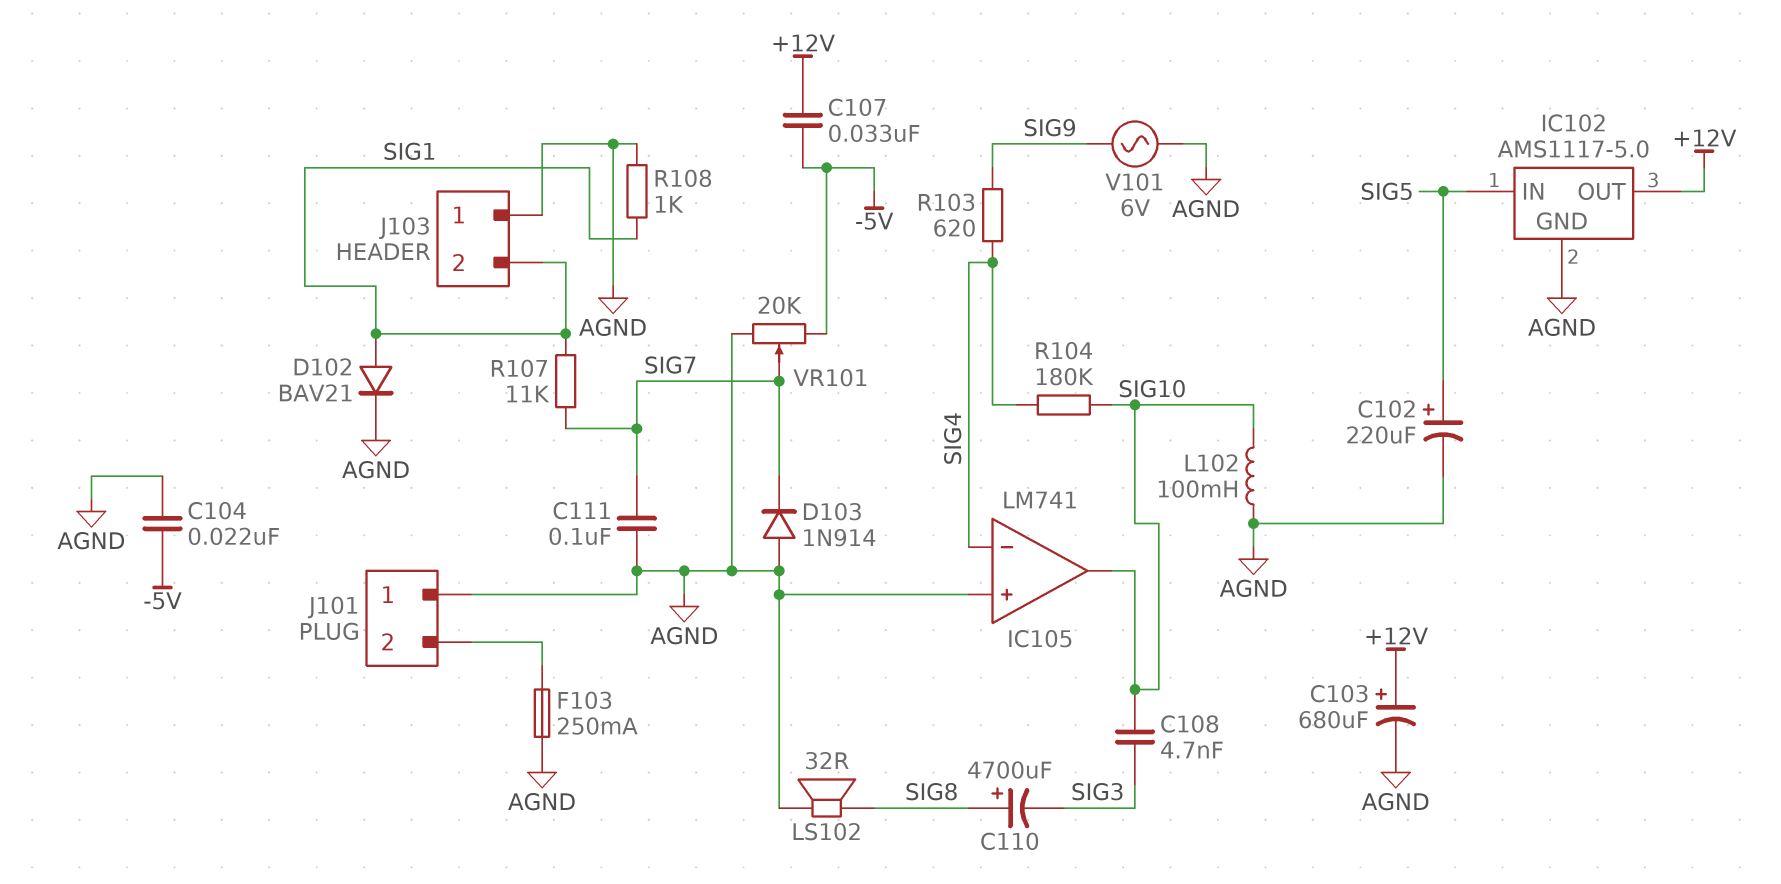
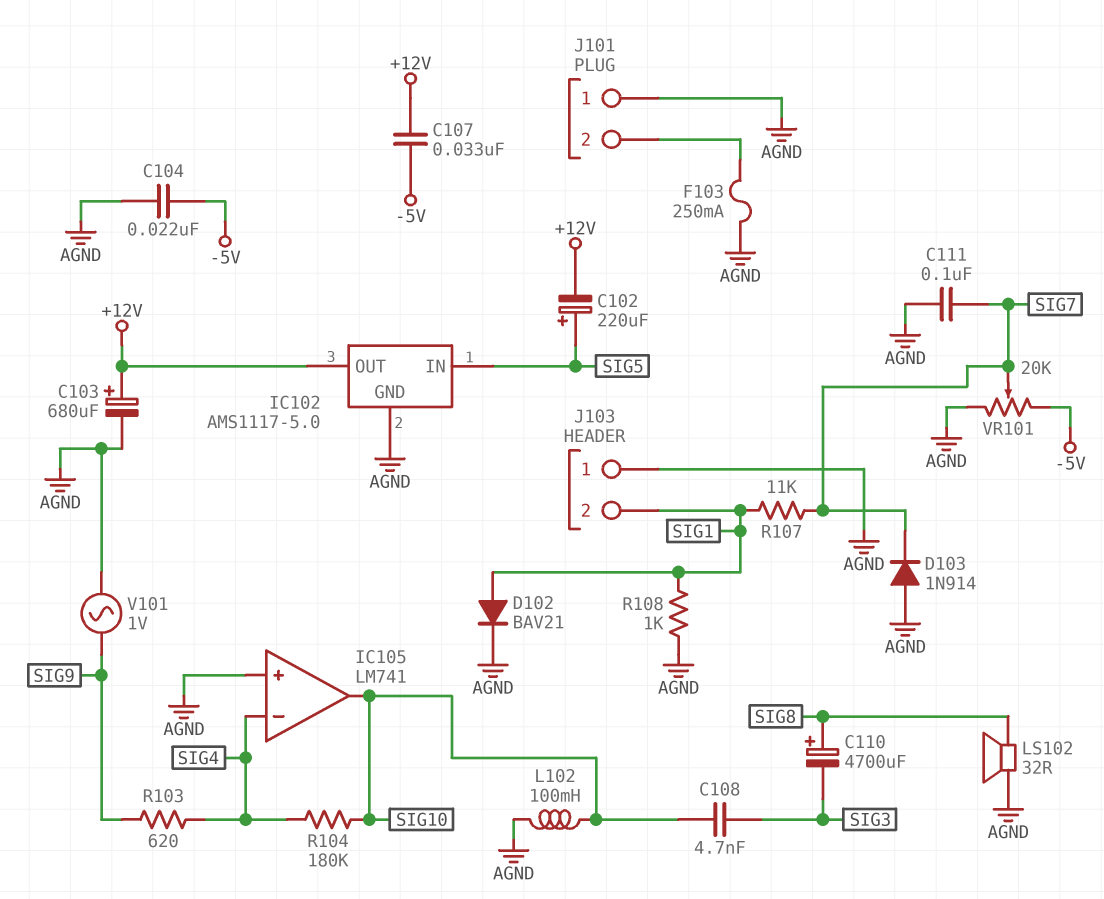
C102: 220uF (plus SIG5, minus AGND) -> 220uF (plus SIG5, minus +12V)
V101: AC 6V (AGND, SIG9) -> AC 1V (AGND, SIG9)

